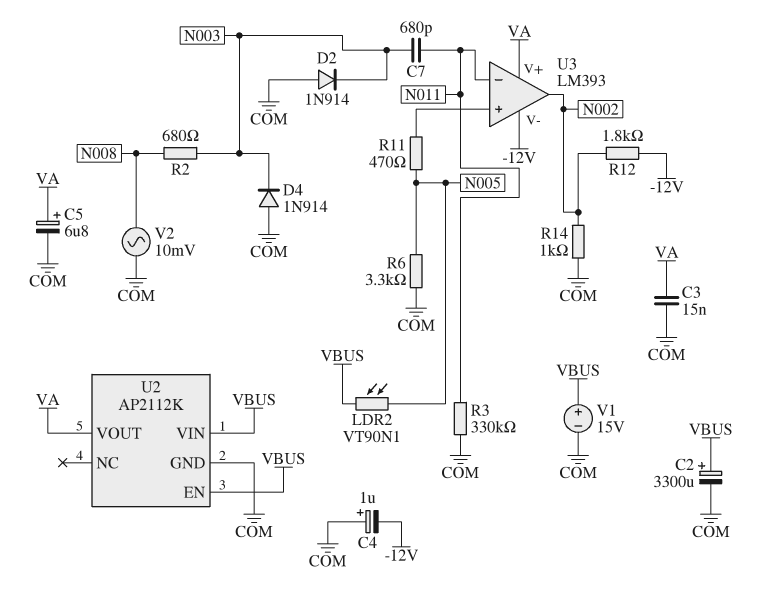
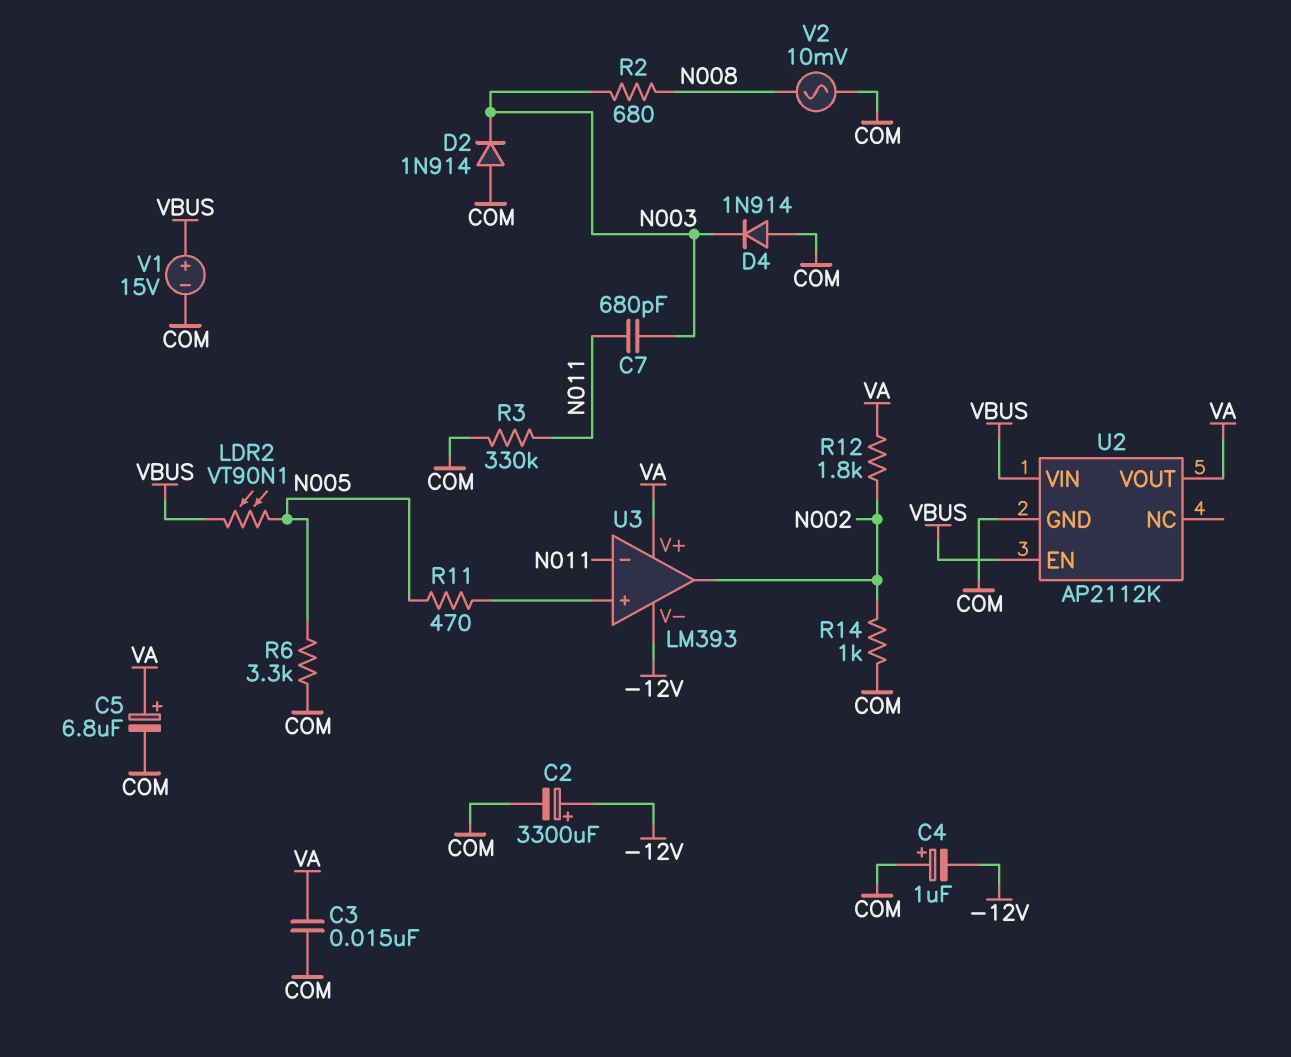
C2: 3300uF (plus VBUS, minus COM) -> 3300uF (plus -12V, minus COM)
R12: 1.8k (-12V, N002) -> 1.8k (N002, VA)

